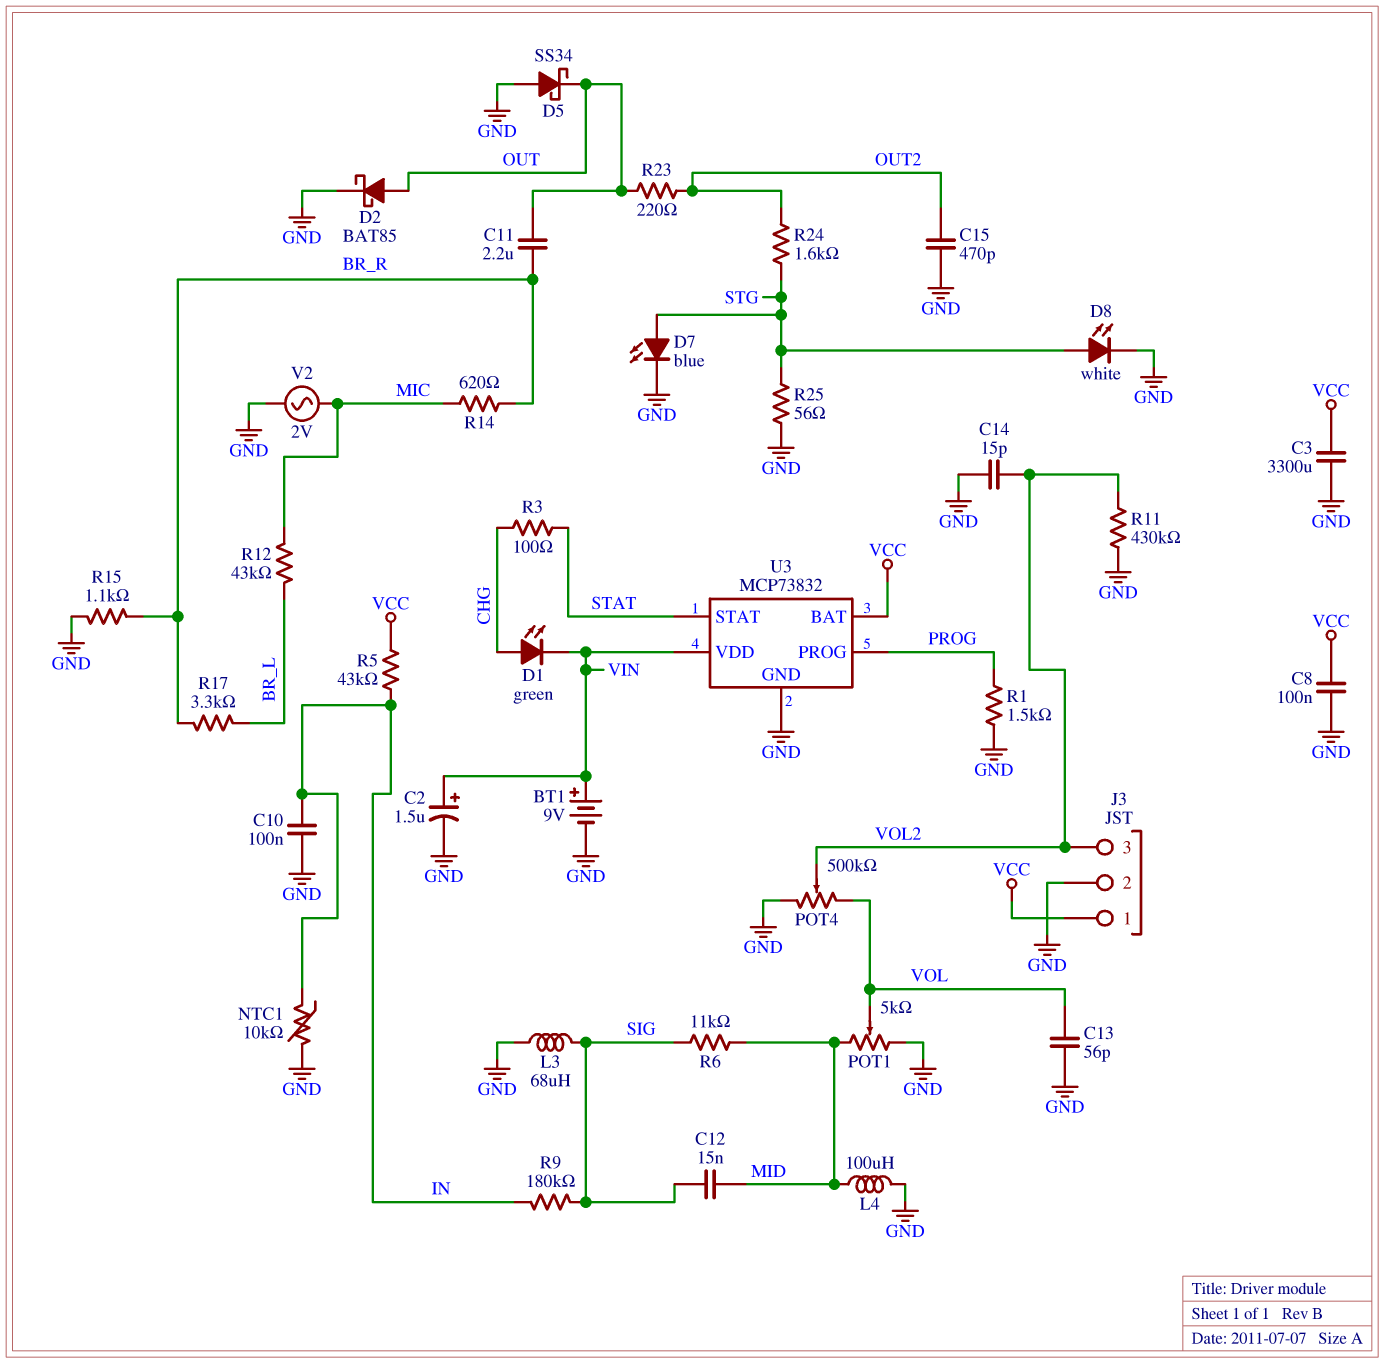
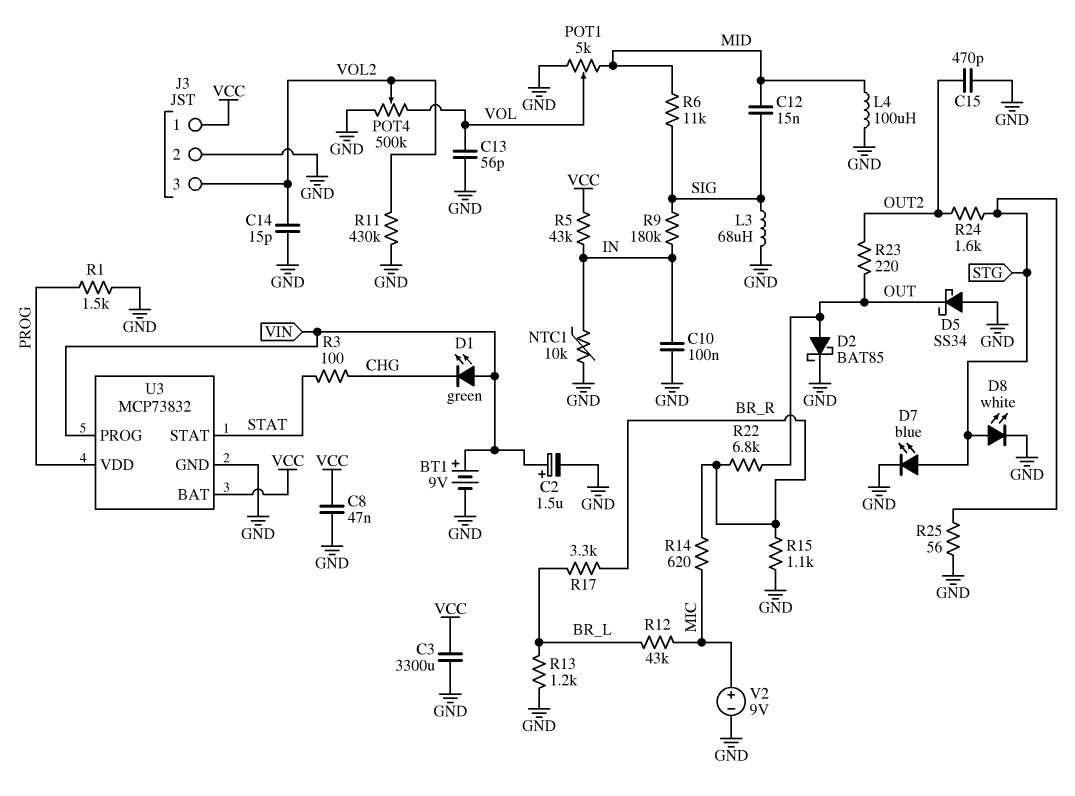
C8: 100nF (GND, VCC) -> 47nF (GND, VCC)
C11: 2.2uF (BR_R, OUT) -> none
D1: LED green (A CHG, K VIN) -> LED green (A VIN, K CHG)
R13: none -> 1.2k (BR_L, GND)
R22: none -> 6.8k (BR_R, OUT)
U3 pin PROG: PROG -> VIN
U3 pin VDD: VIN -> PROG
V2: AC 2V (GND, MIC) -> 9V (plus MIC, minus GND)

